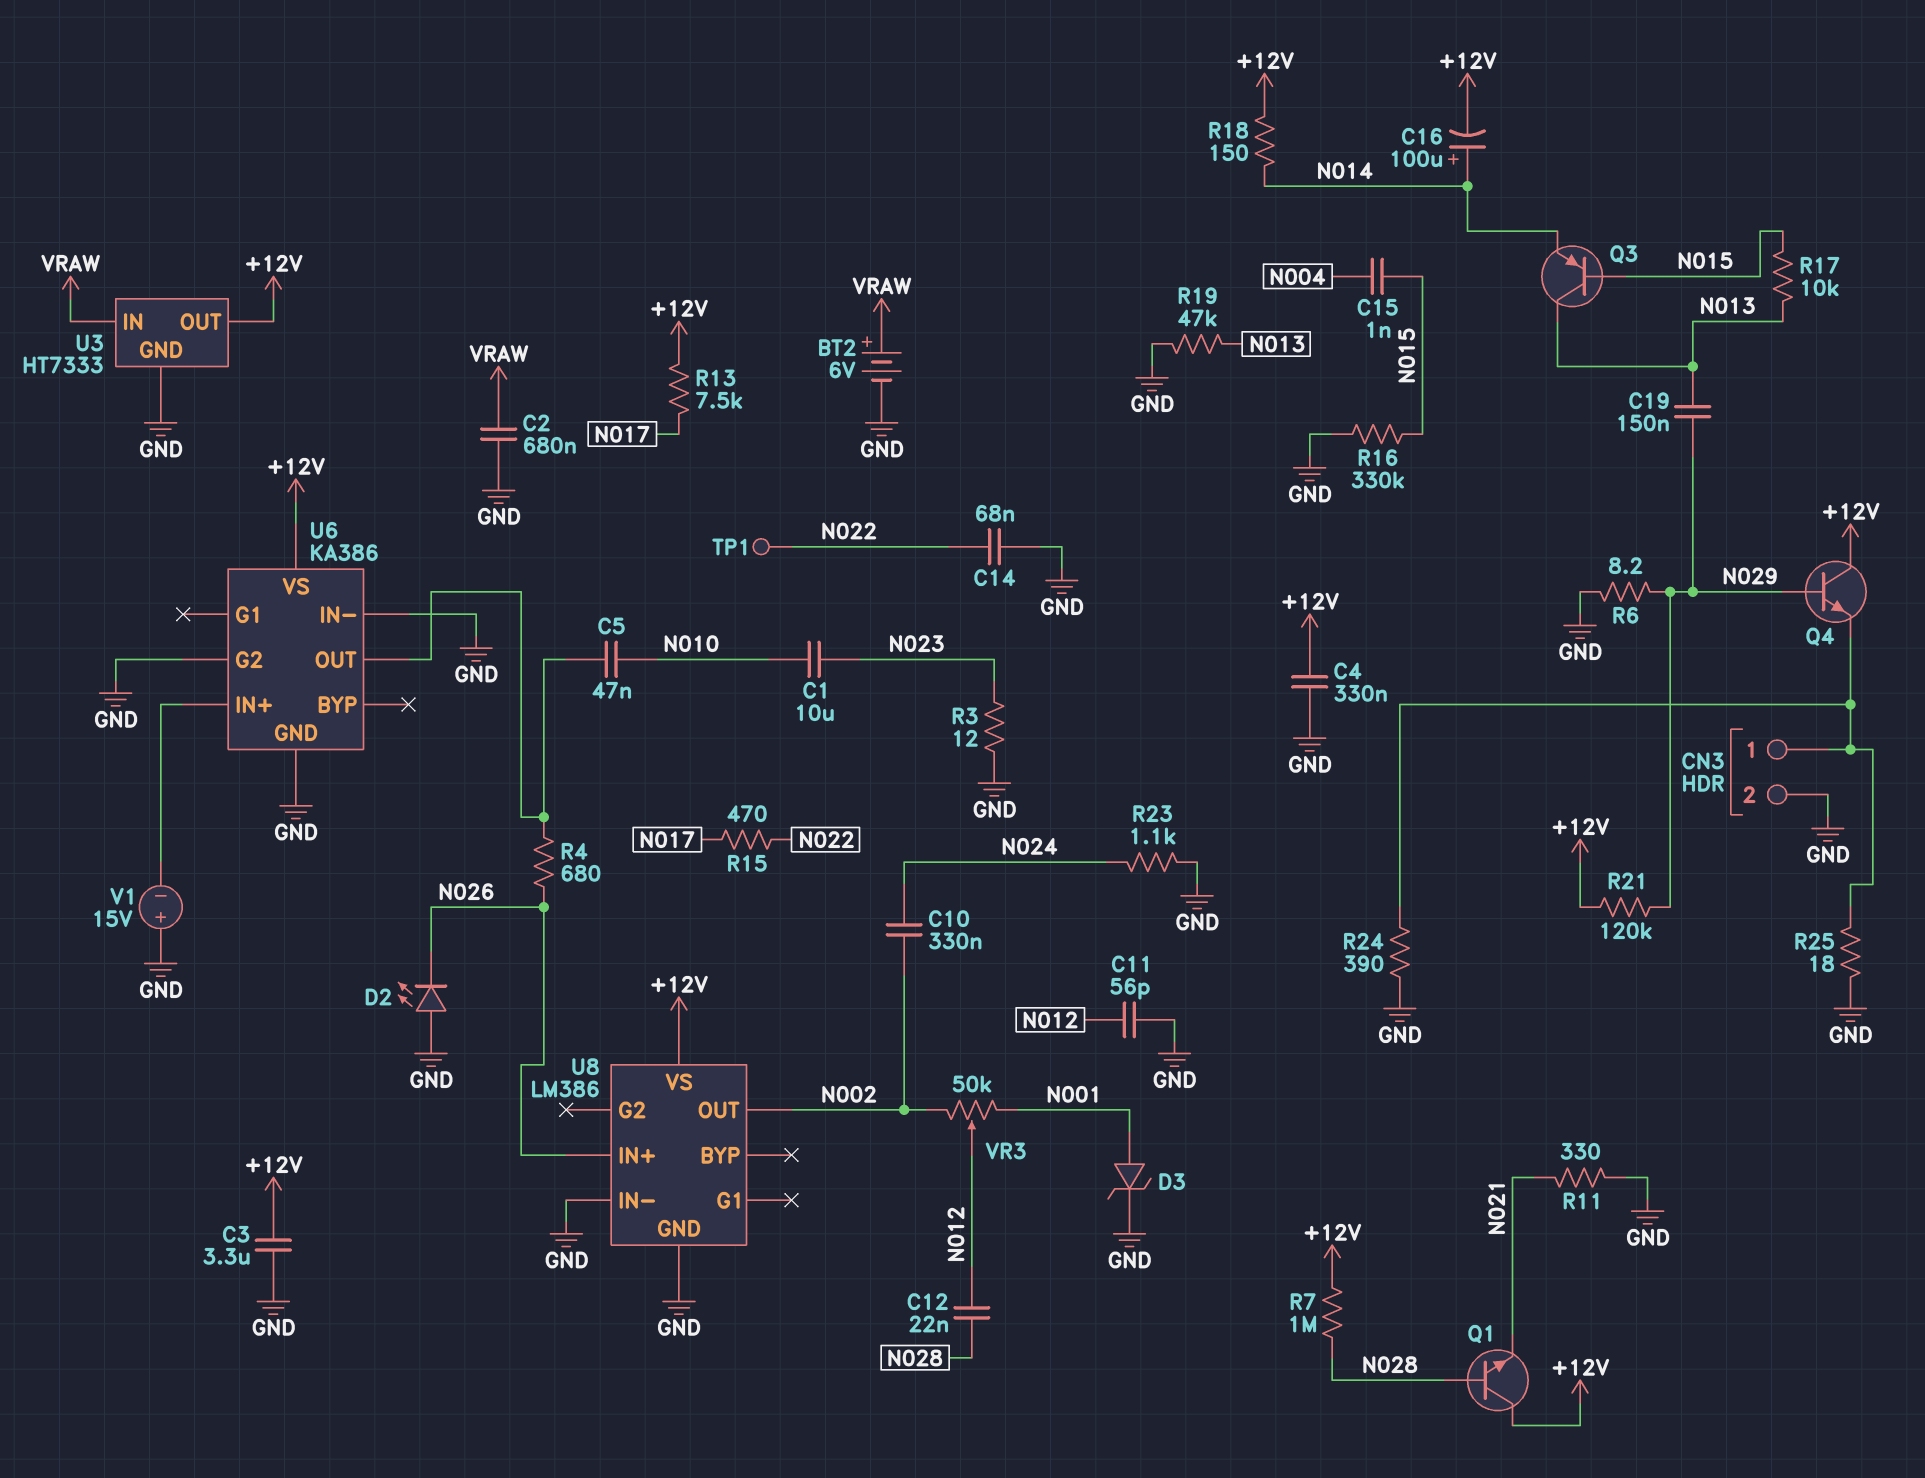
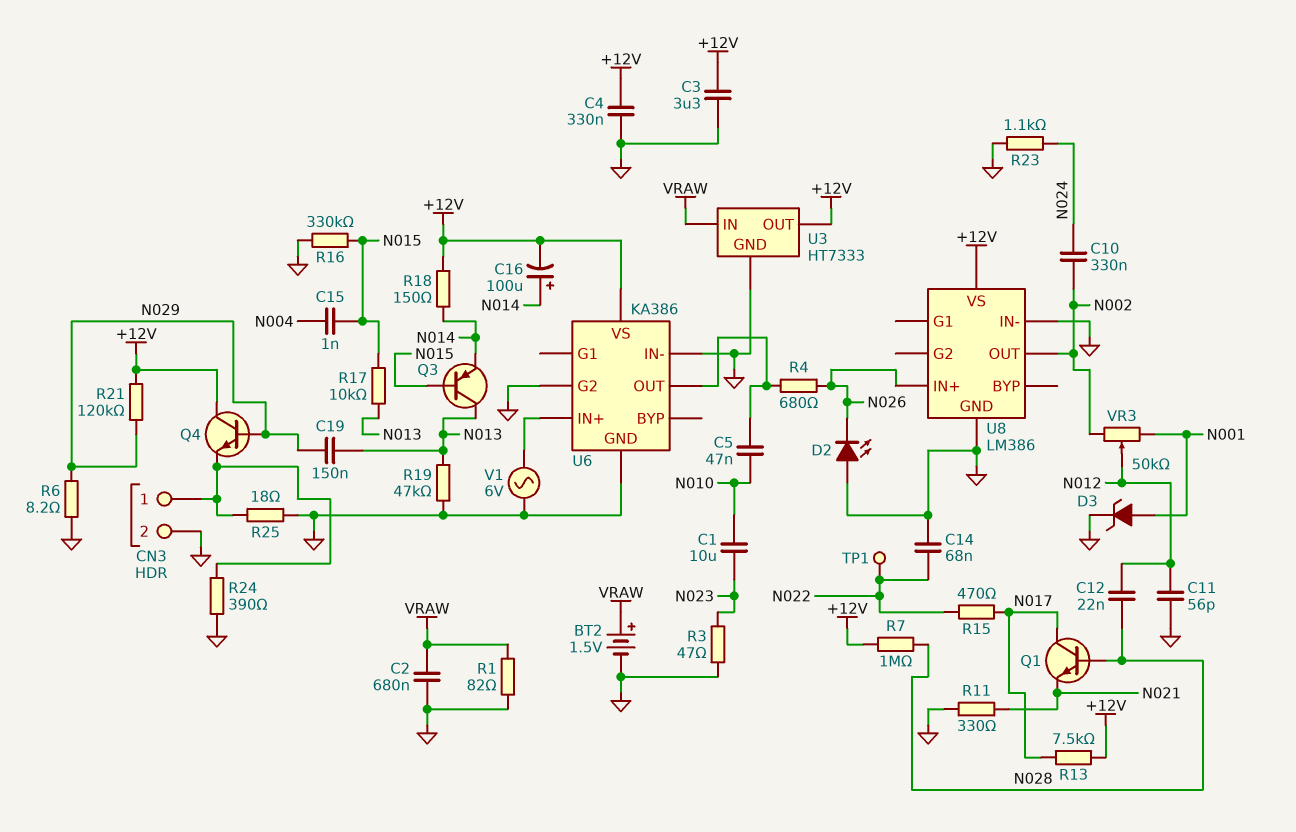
BT2: 6V (plus VRAW, minus GND) -> 1.5V (plus VRAW, minus GND)
Q1: NPN (B N028, C +12V, E N021) -> NPN (B N028, C N017, E N021)
R1: none -> 82 (GND, VRAW)
R3: 12 (GND, N023) -> 47 (GND, N023)
V1: 15V (plus GND, minus U6/IN+) -> AC 6V (GND, U6/IN+)

